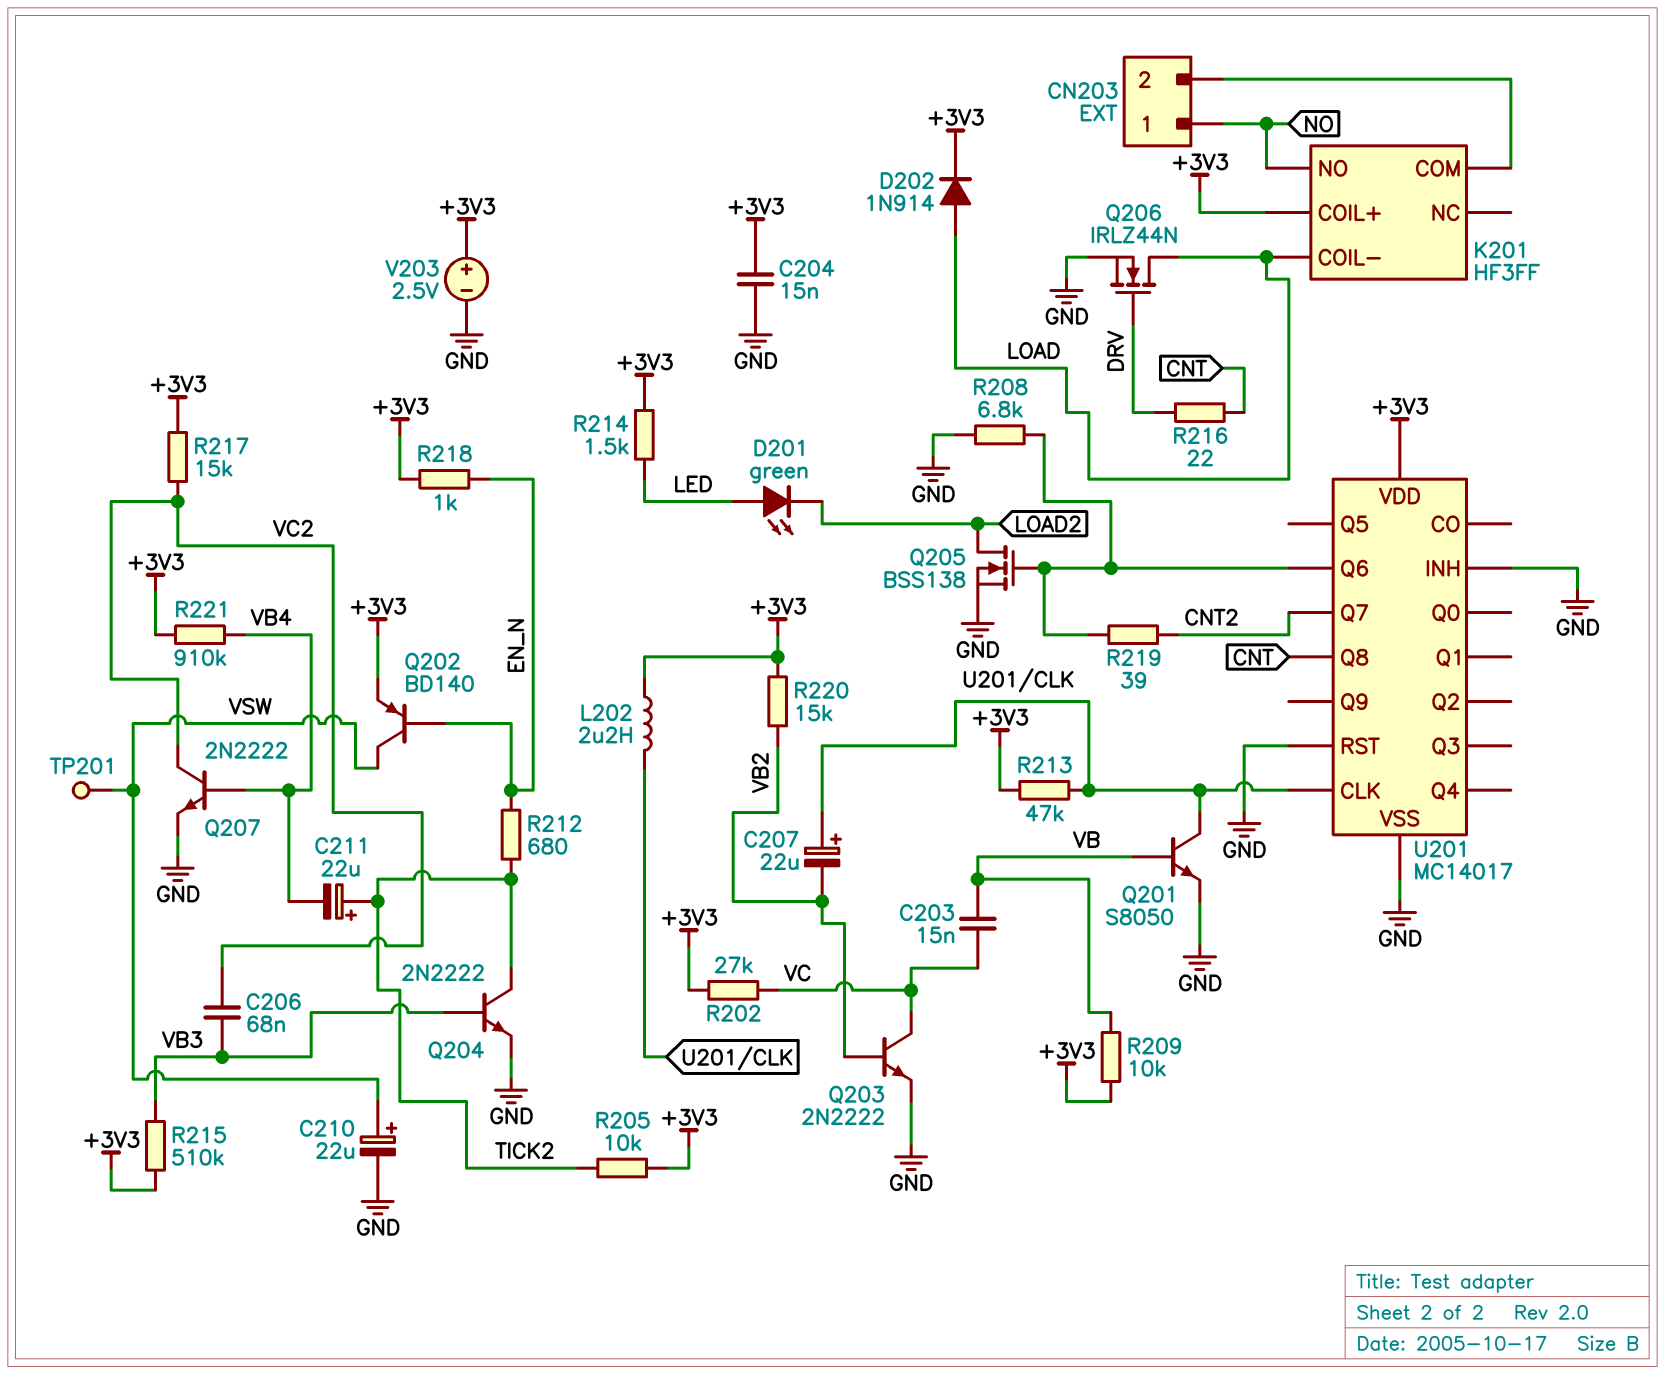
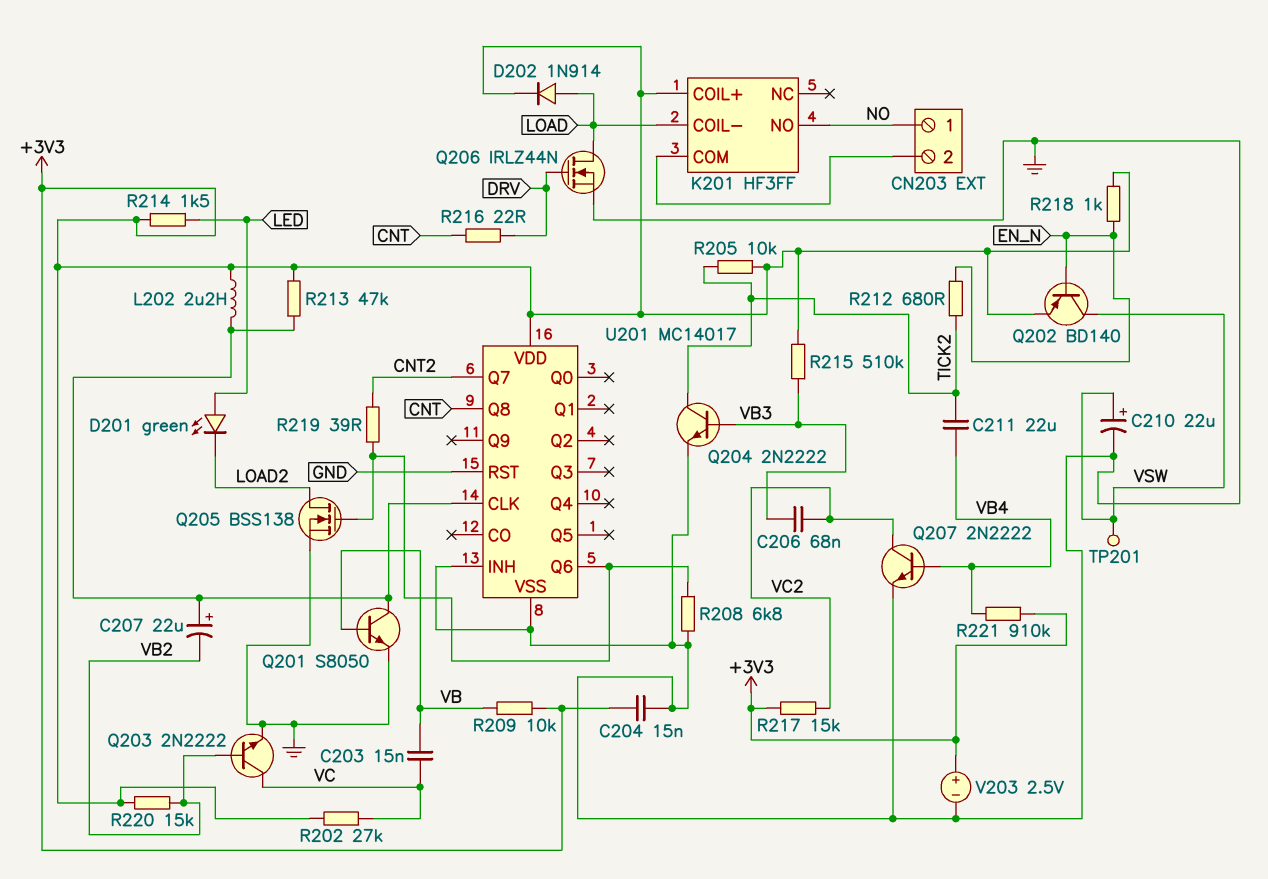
C211: 22uF (plus TICK2, minus VB4) -> 22uF (TICK2, VB4)

